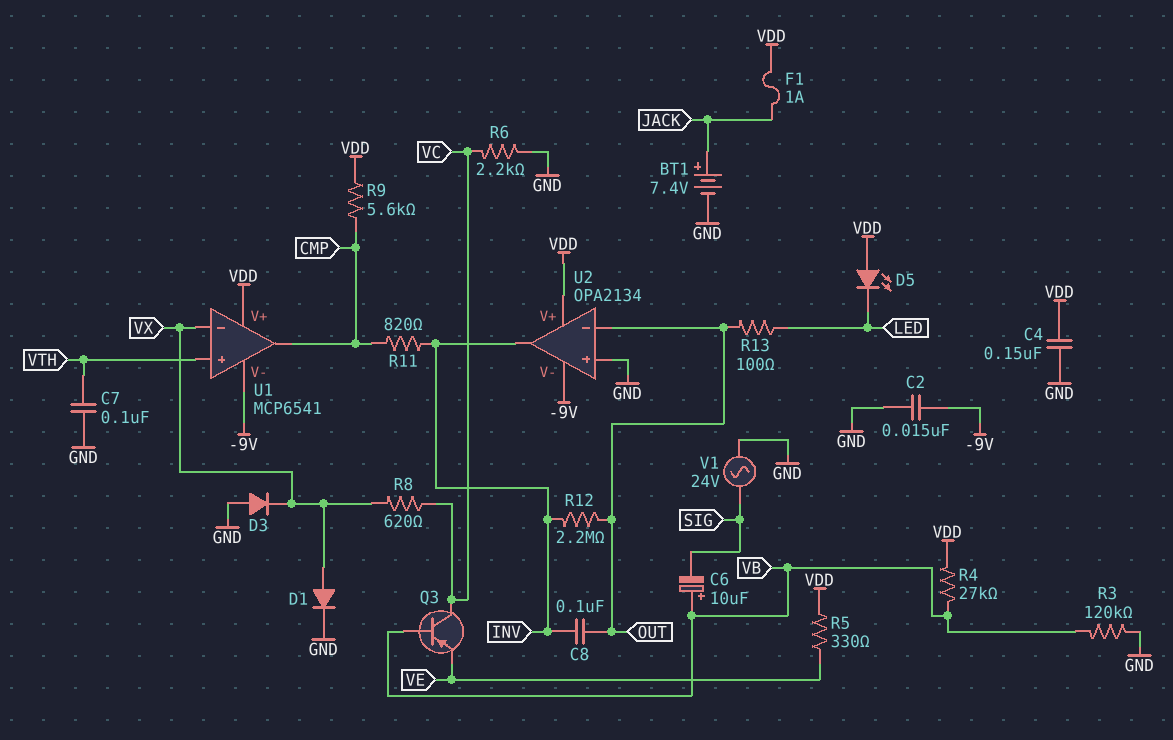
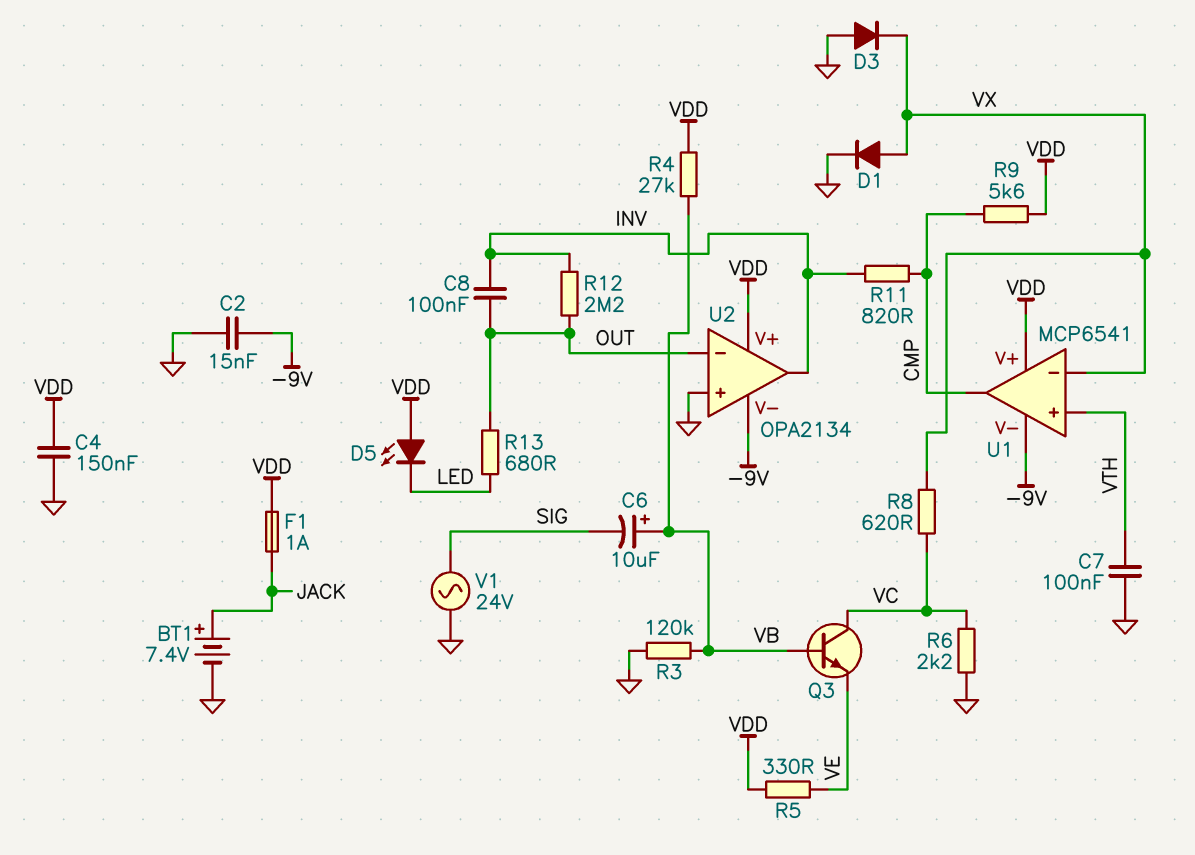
Q3: PNP (B VB, C VC, E VE) -> NPN (B VB, C VC, E VE)
R13: 100 (LED, OUT) -> 680 (LED, OUT)

